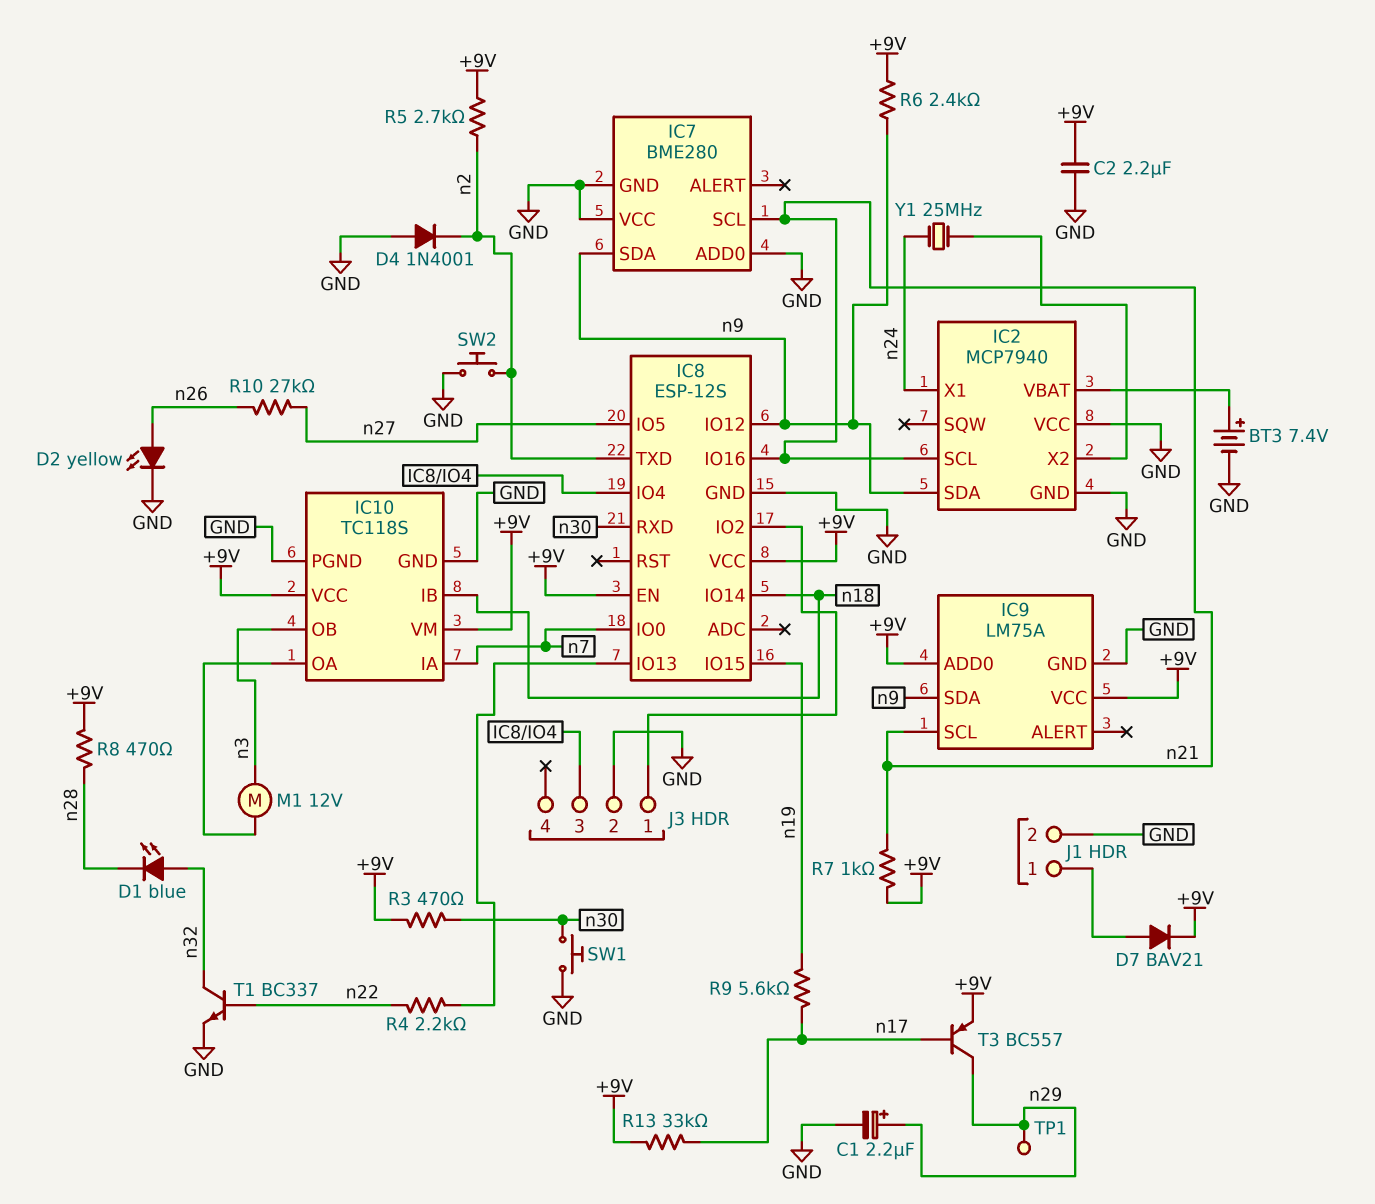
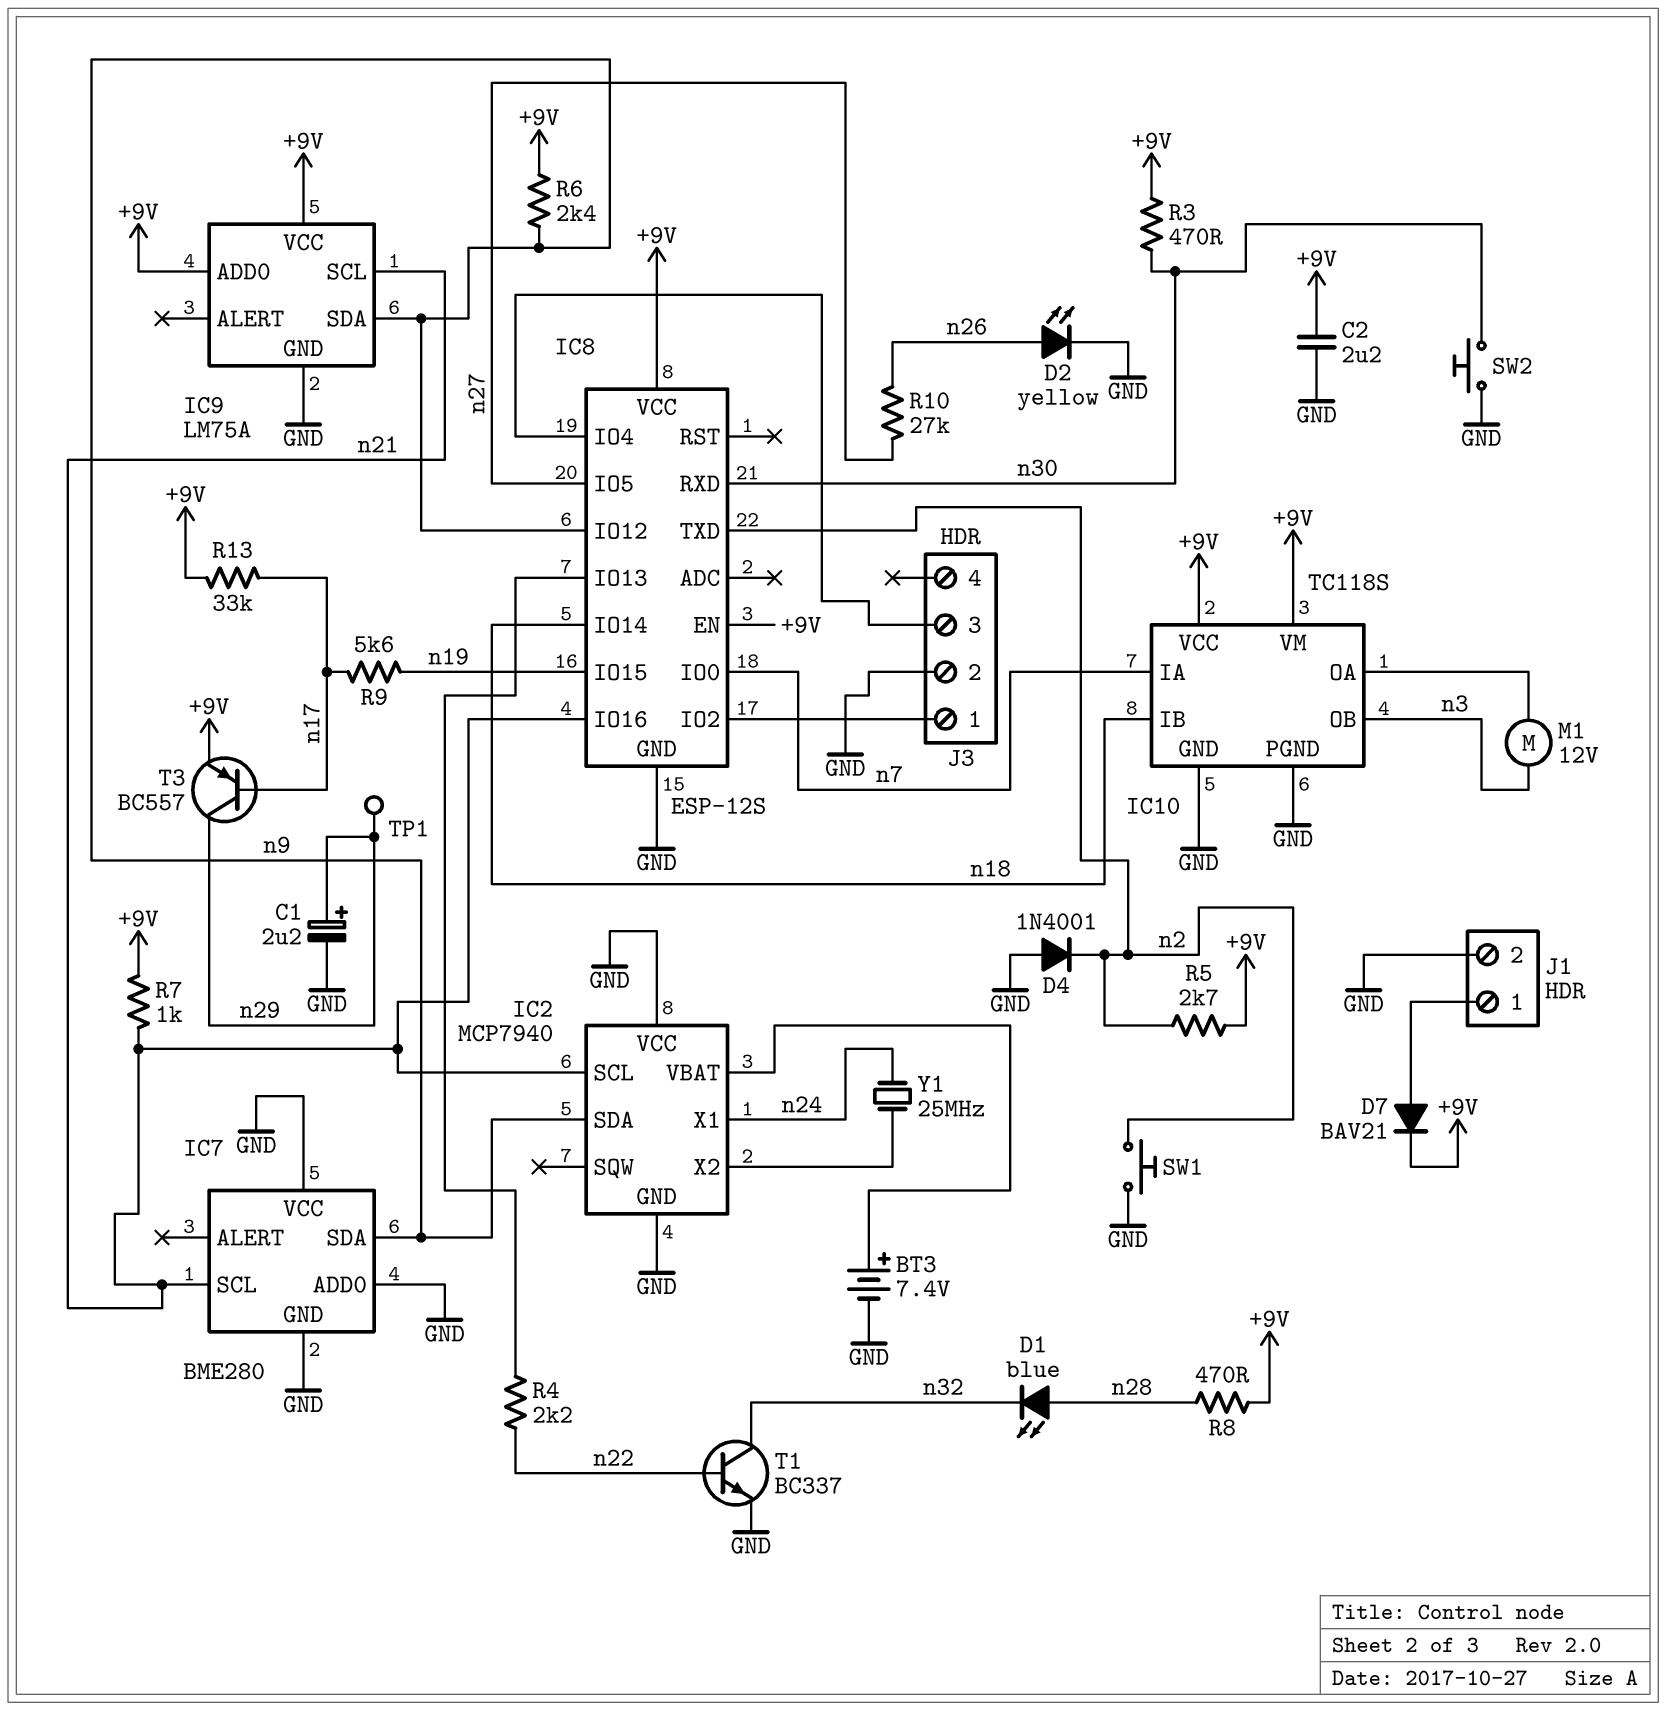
D1: LED blue (A n32, K n28) -> LED blue (A n28, K n32)
SW1: button (GND, n30) -> button (GND, n2)
SW2: button (GND, n2) -> button (GND, n30)

